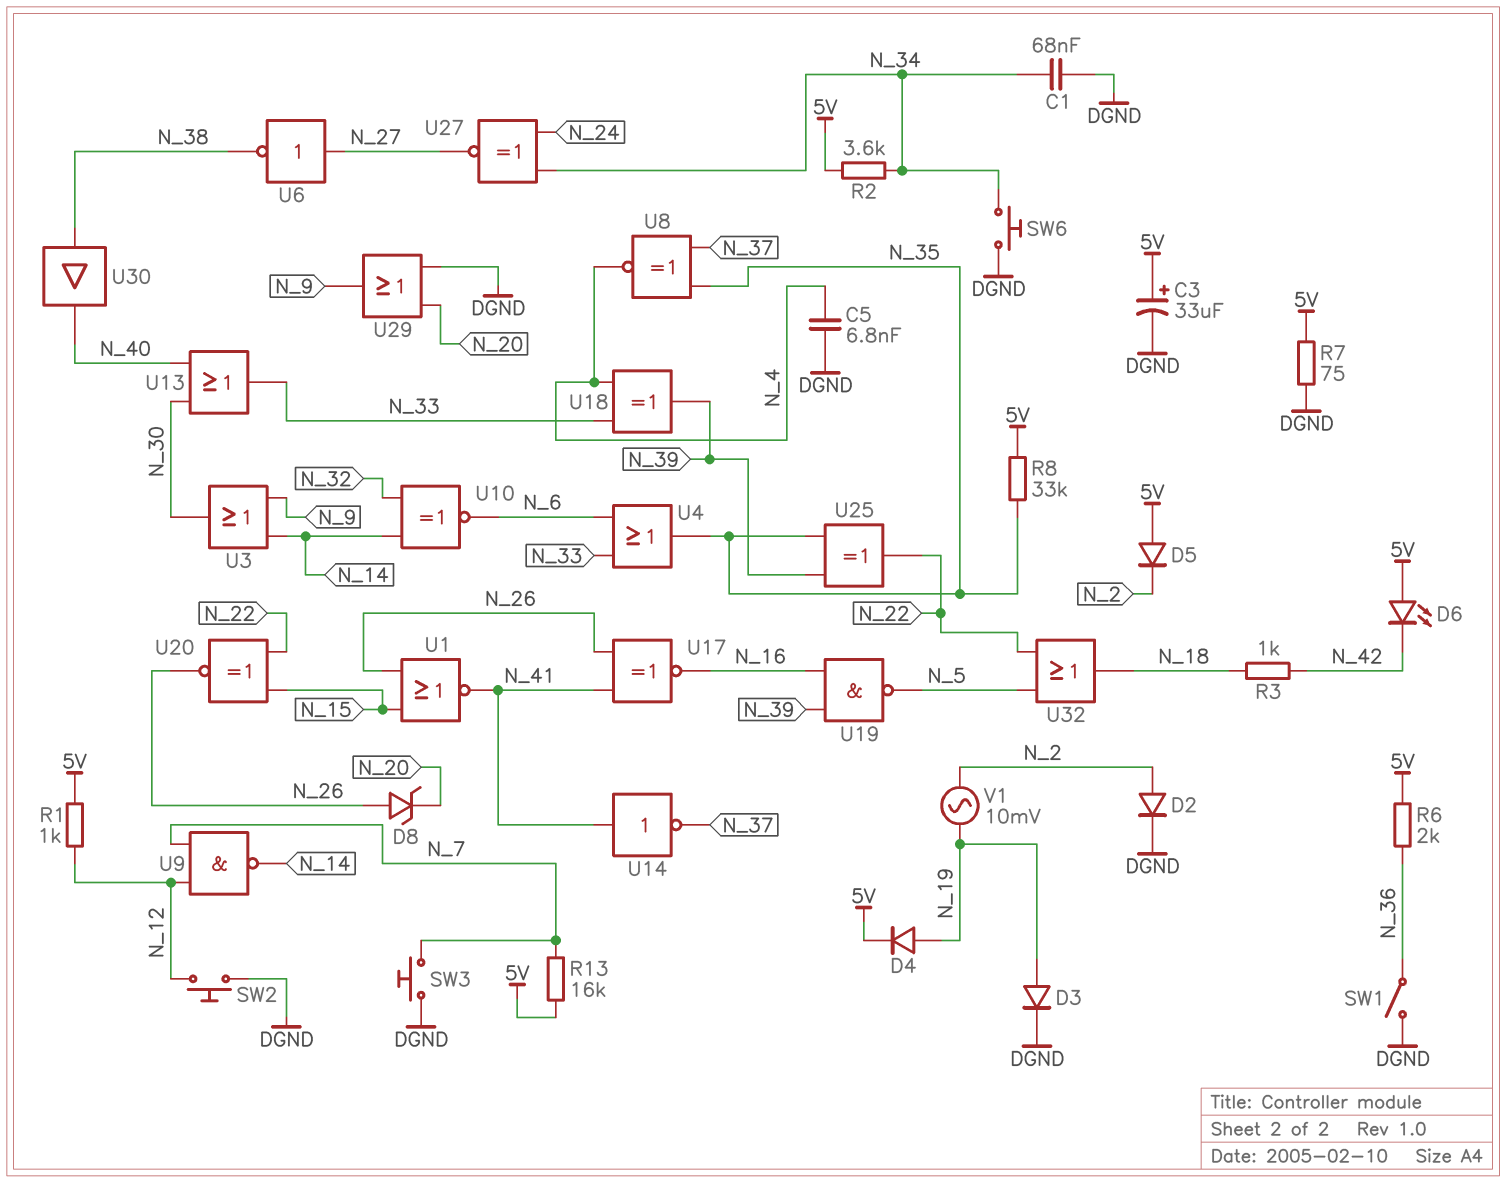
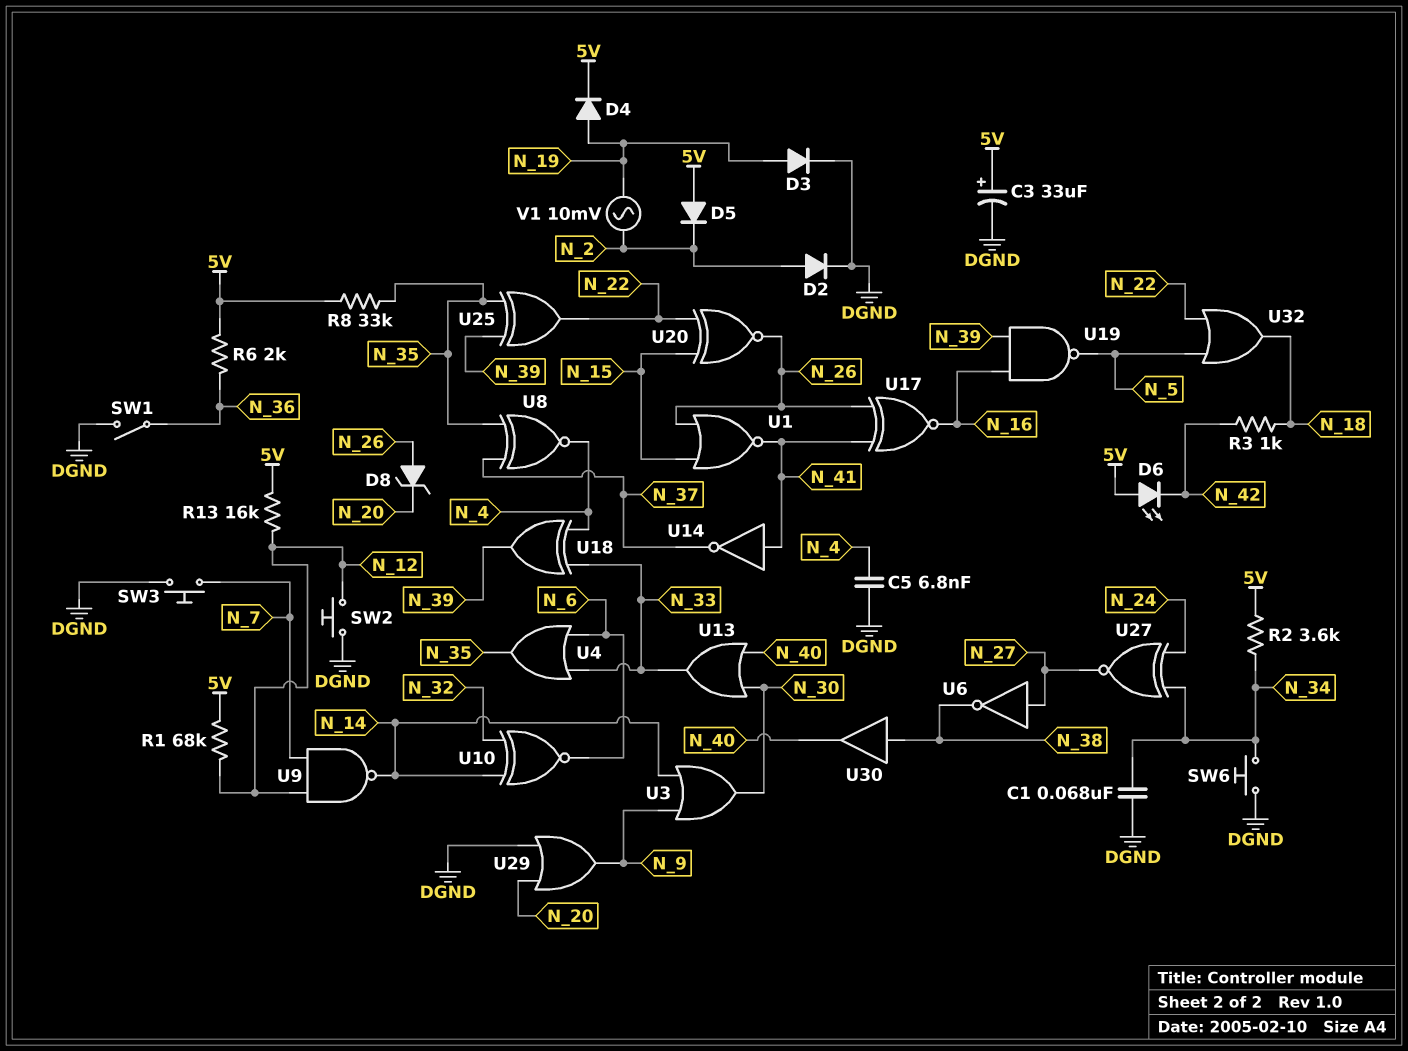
R1: 1k (5V, N_12) -> 68k (5V, N_12)
R7: 75 (5V, DGND) -> none
R13: 16k (5V, N_7) -> 16k (5V, N_12)

